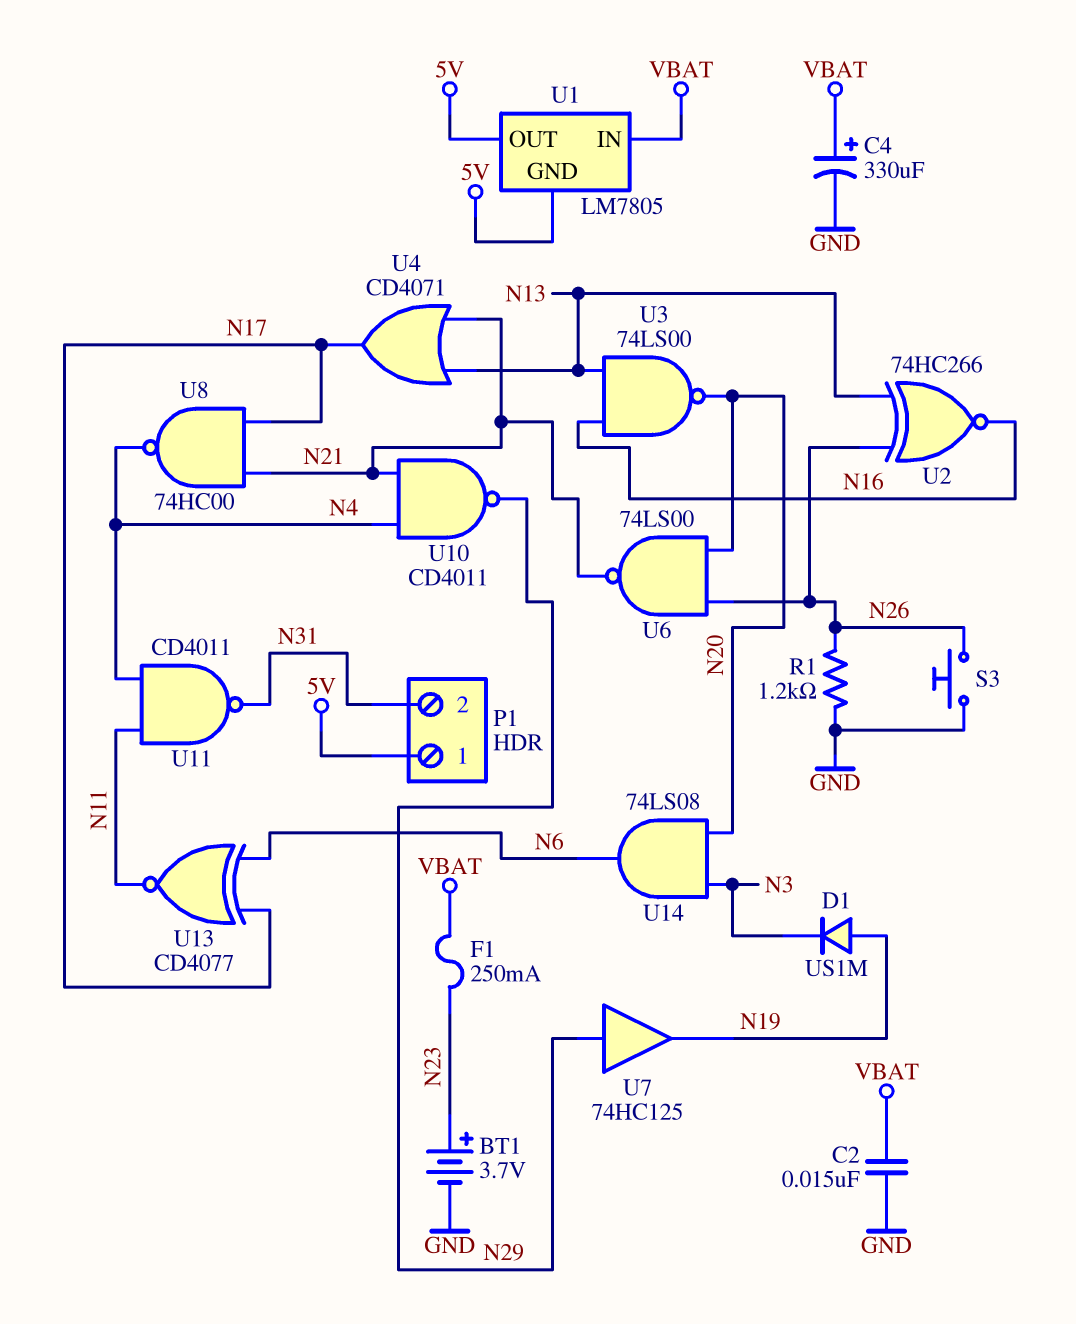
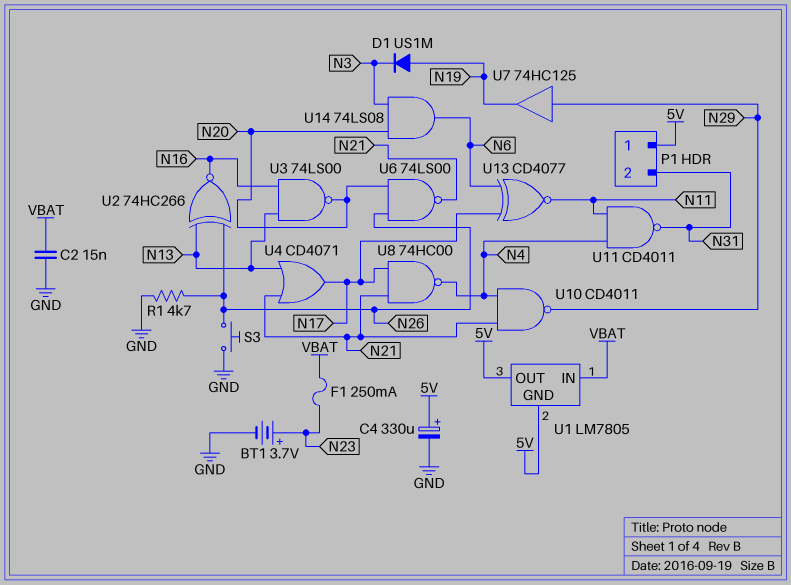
C4: 330uF (plus VBAT, minus GND) -> 330uF (plus 5V, minus GND)
R1: 1.2k (GND, N26) -> 4.7k (GND, N26)

